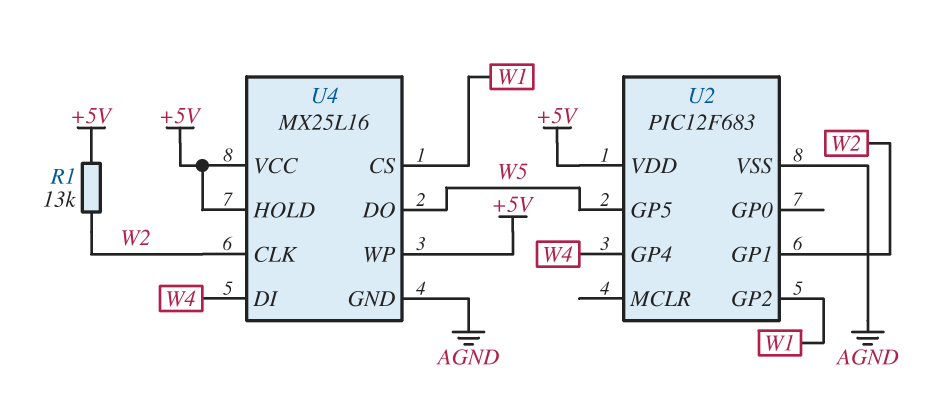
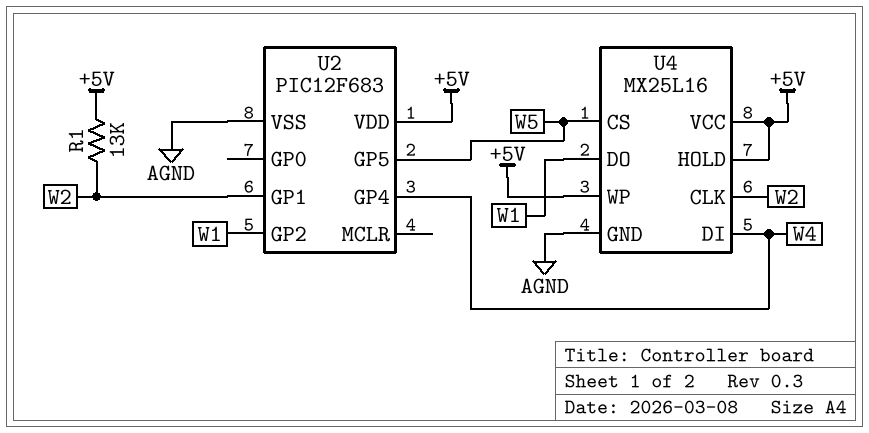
U4 pin CS: W1 -> W5
U4 pin DO: W5 -> W1

